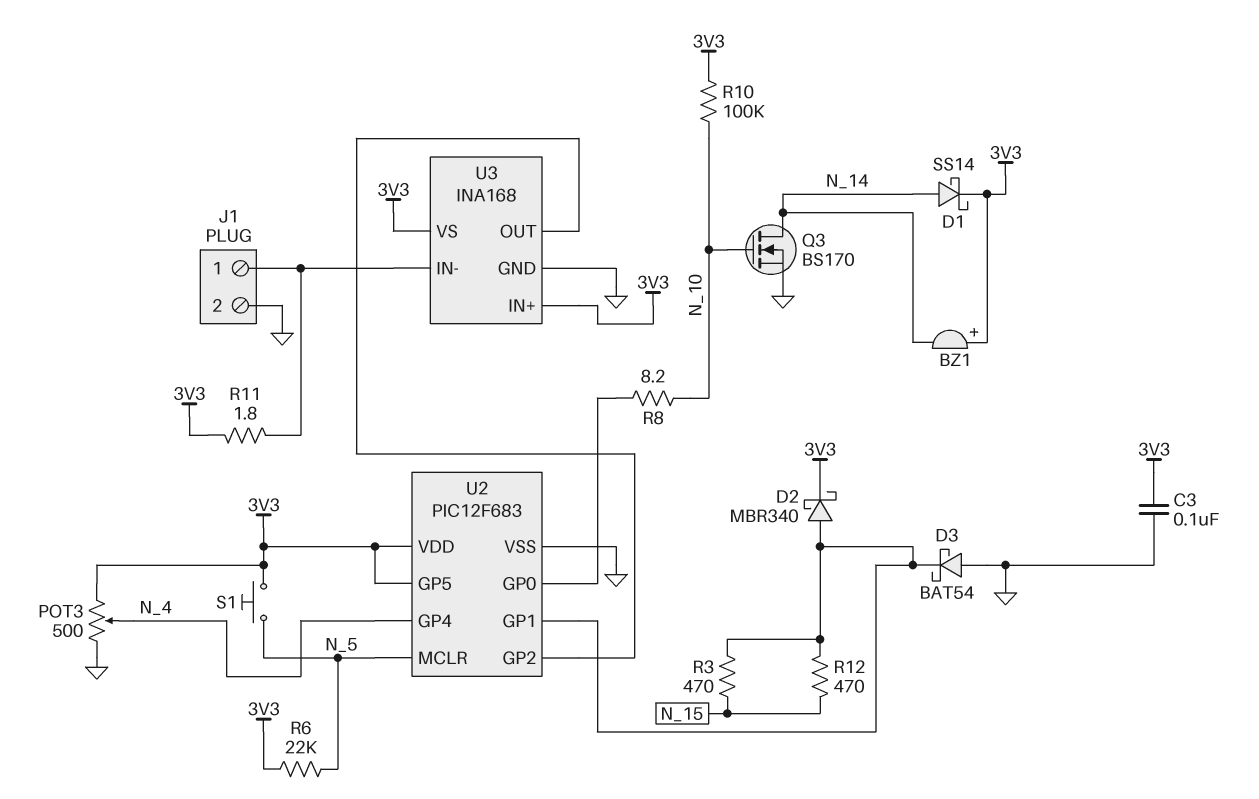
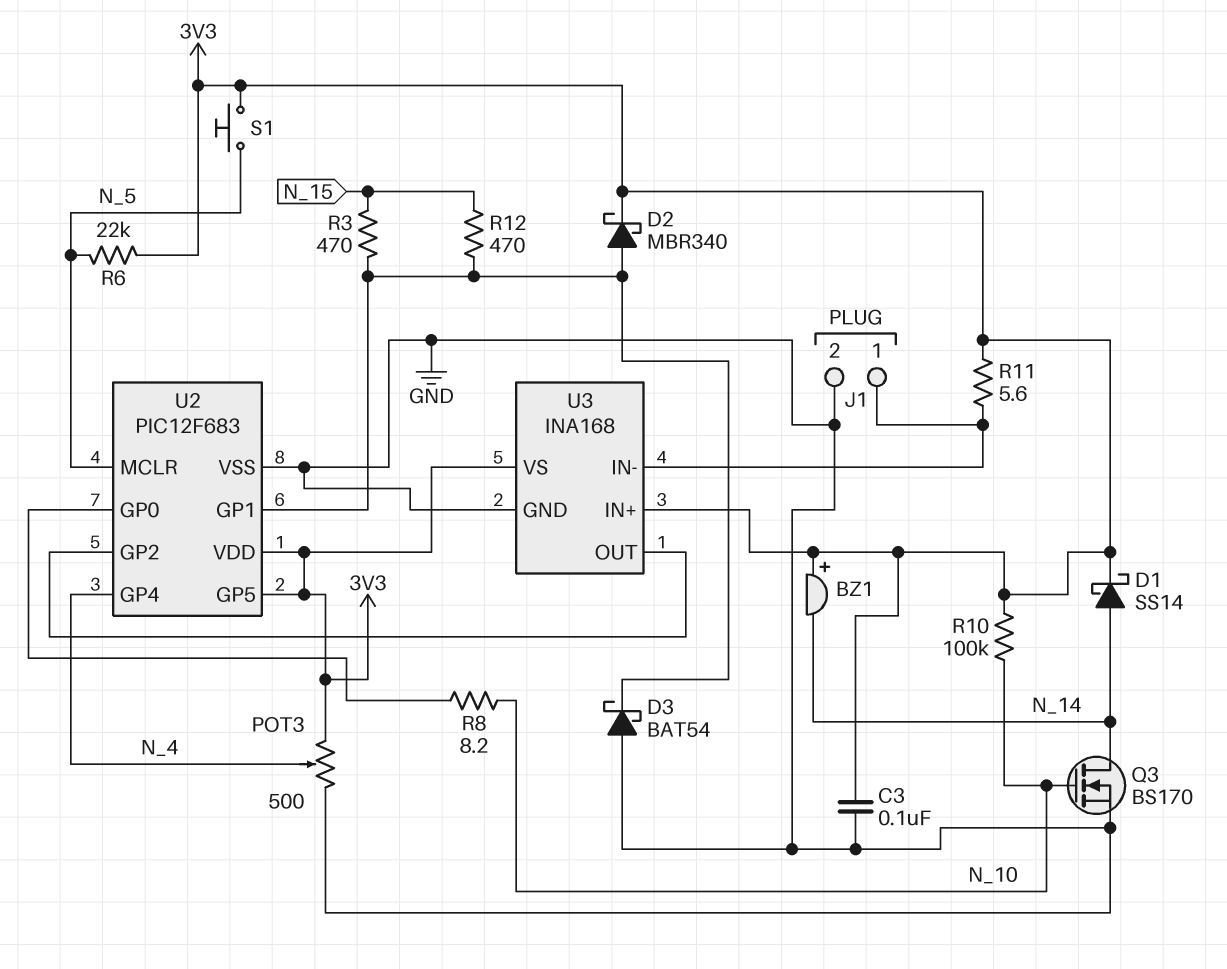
R11: 1.8 (3V3, J1/1) -> 5.6 (3V3, J1/1)

